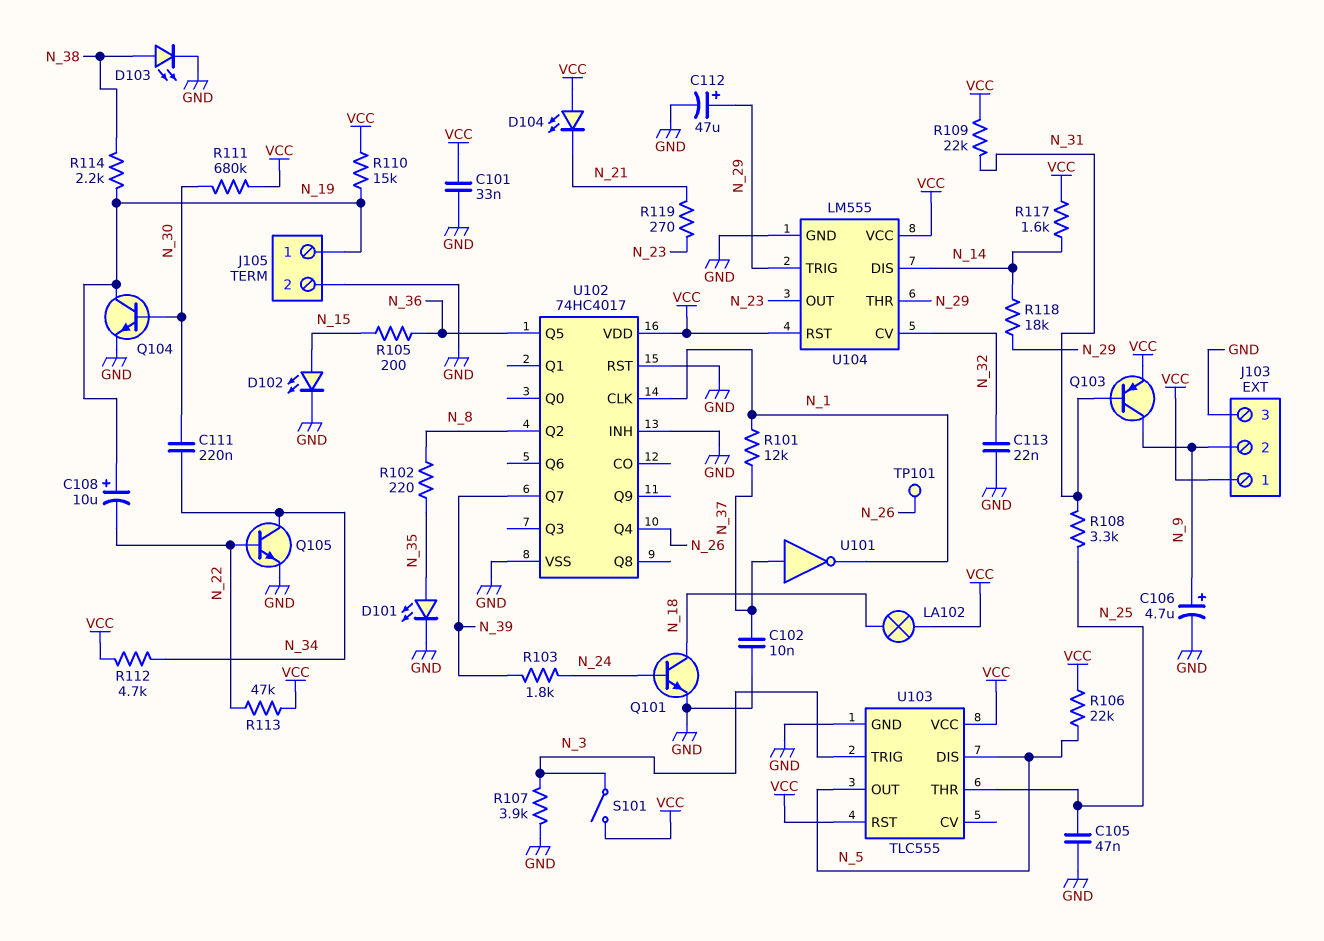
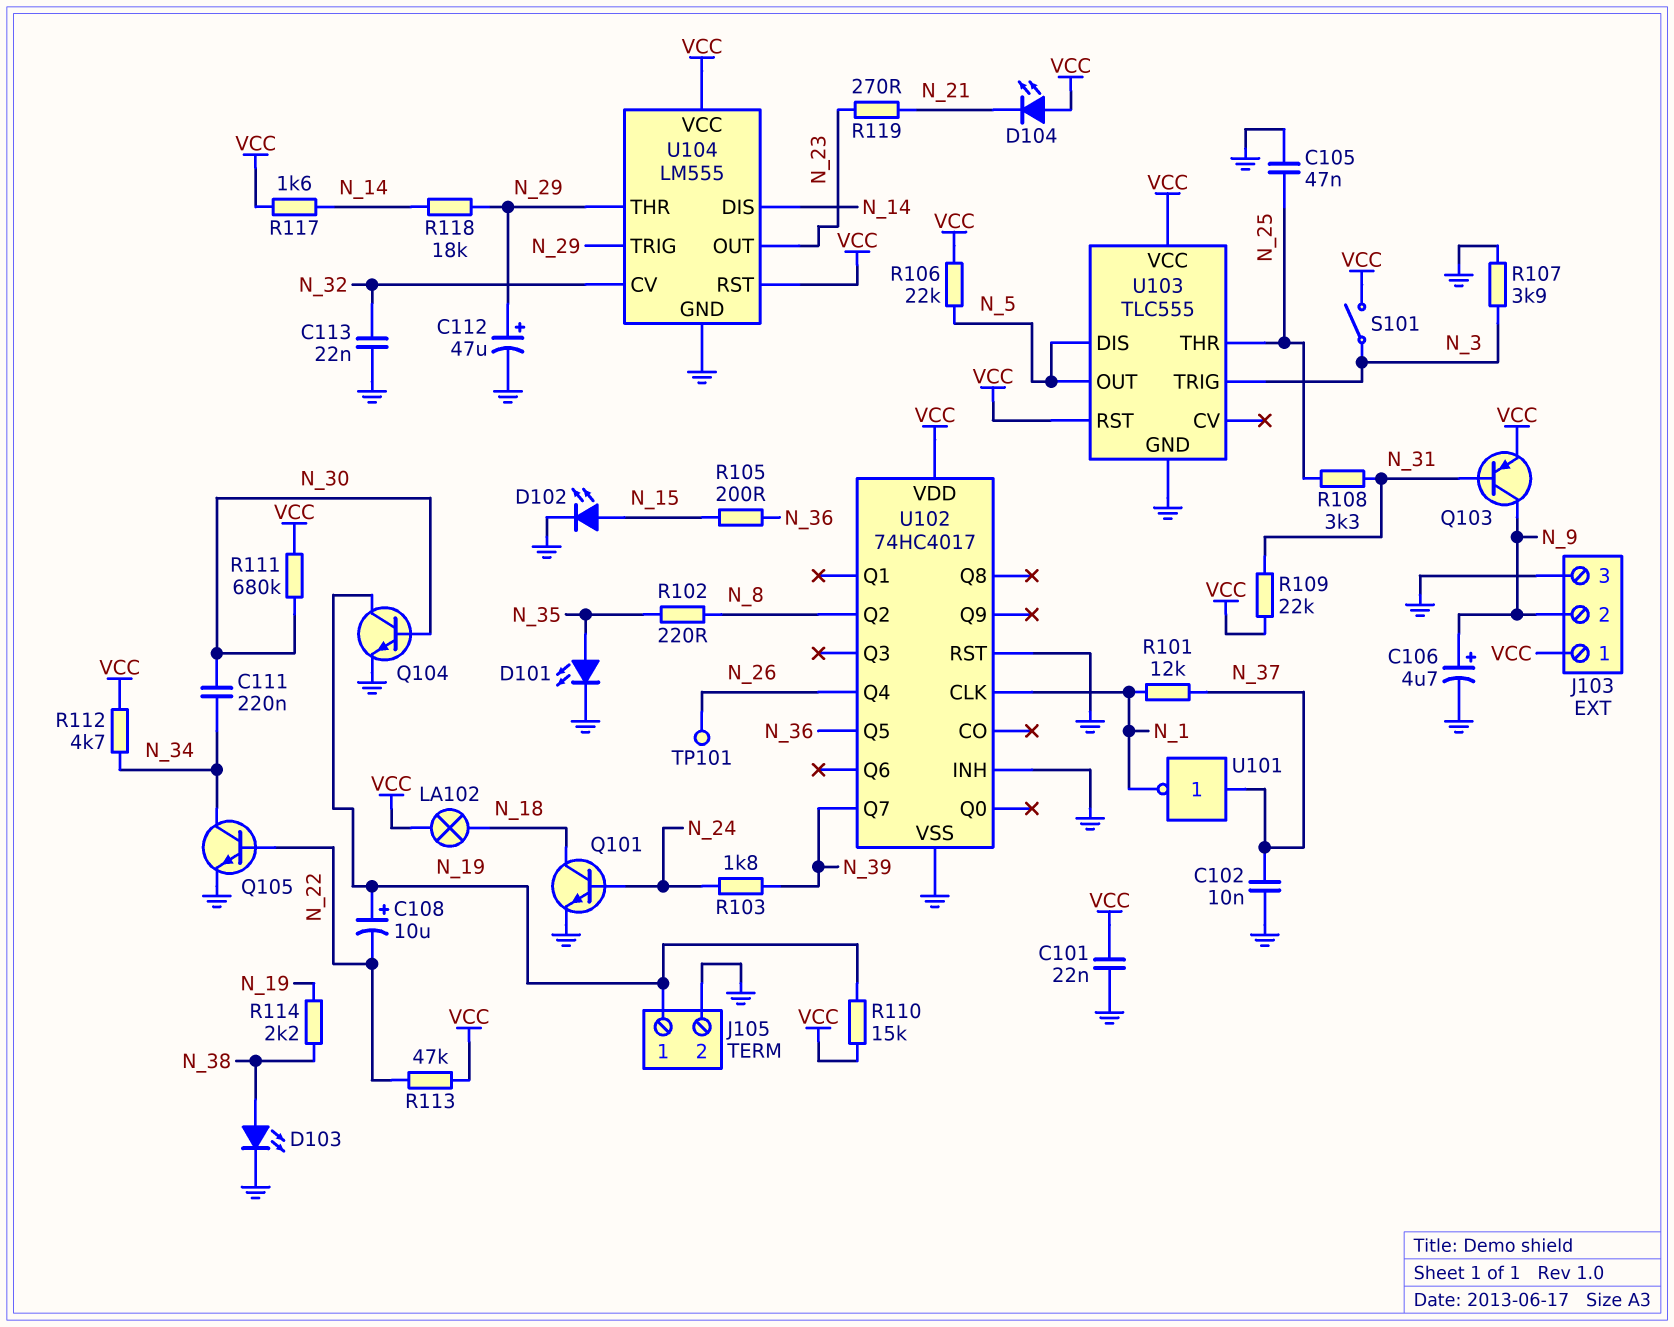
C101: 33nF (GND, VCC) -> 22nF (GND, VCC)

